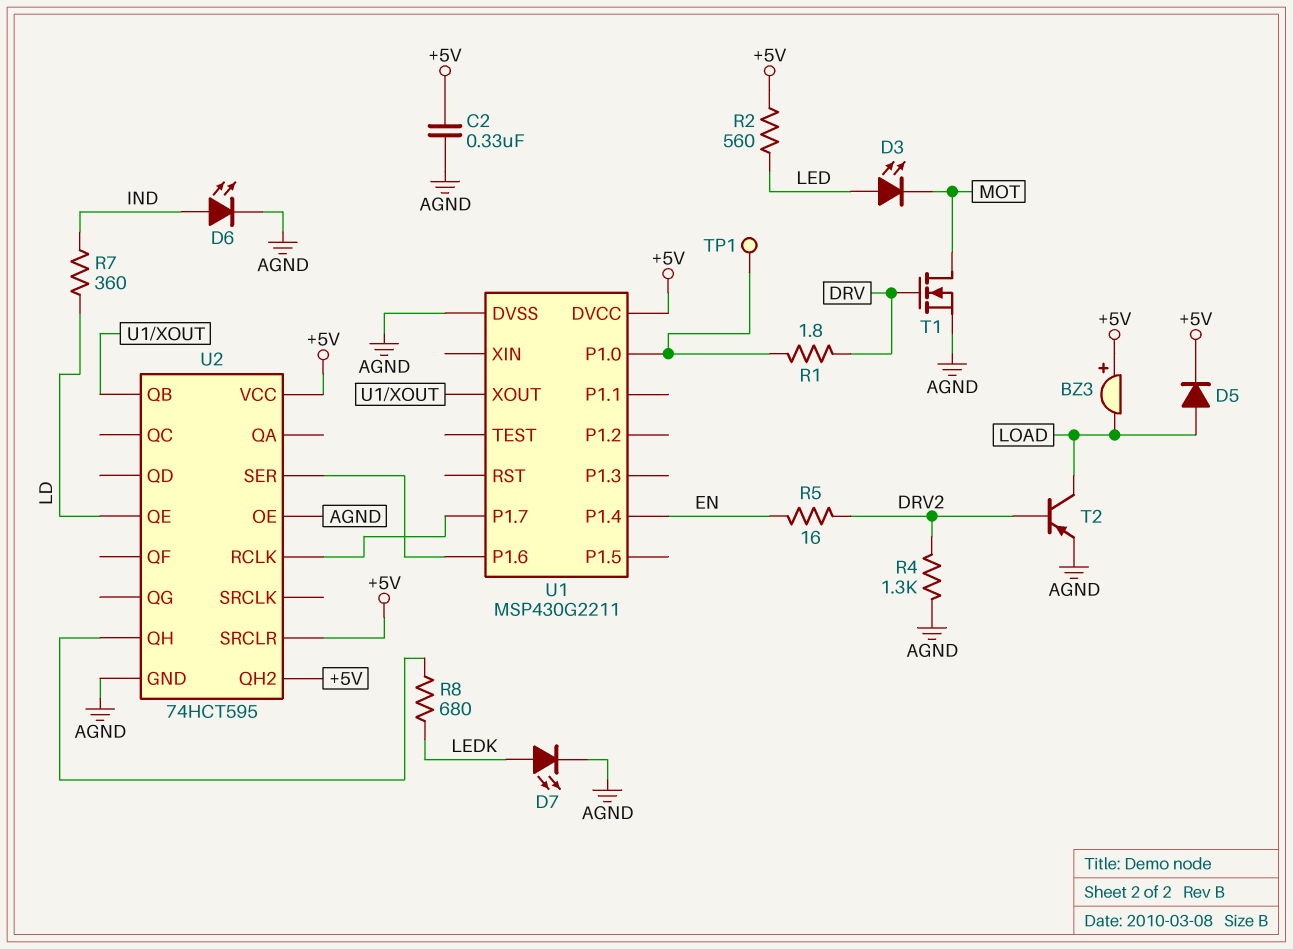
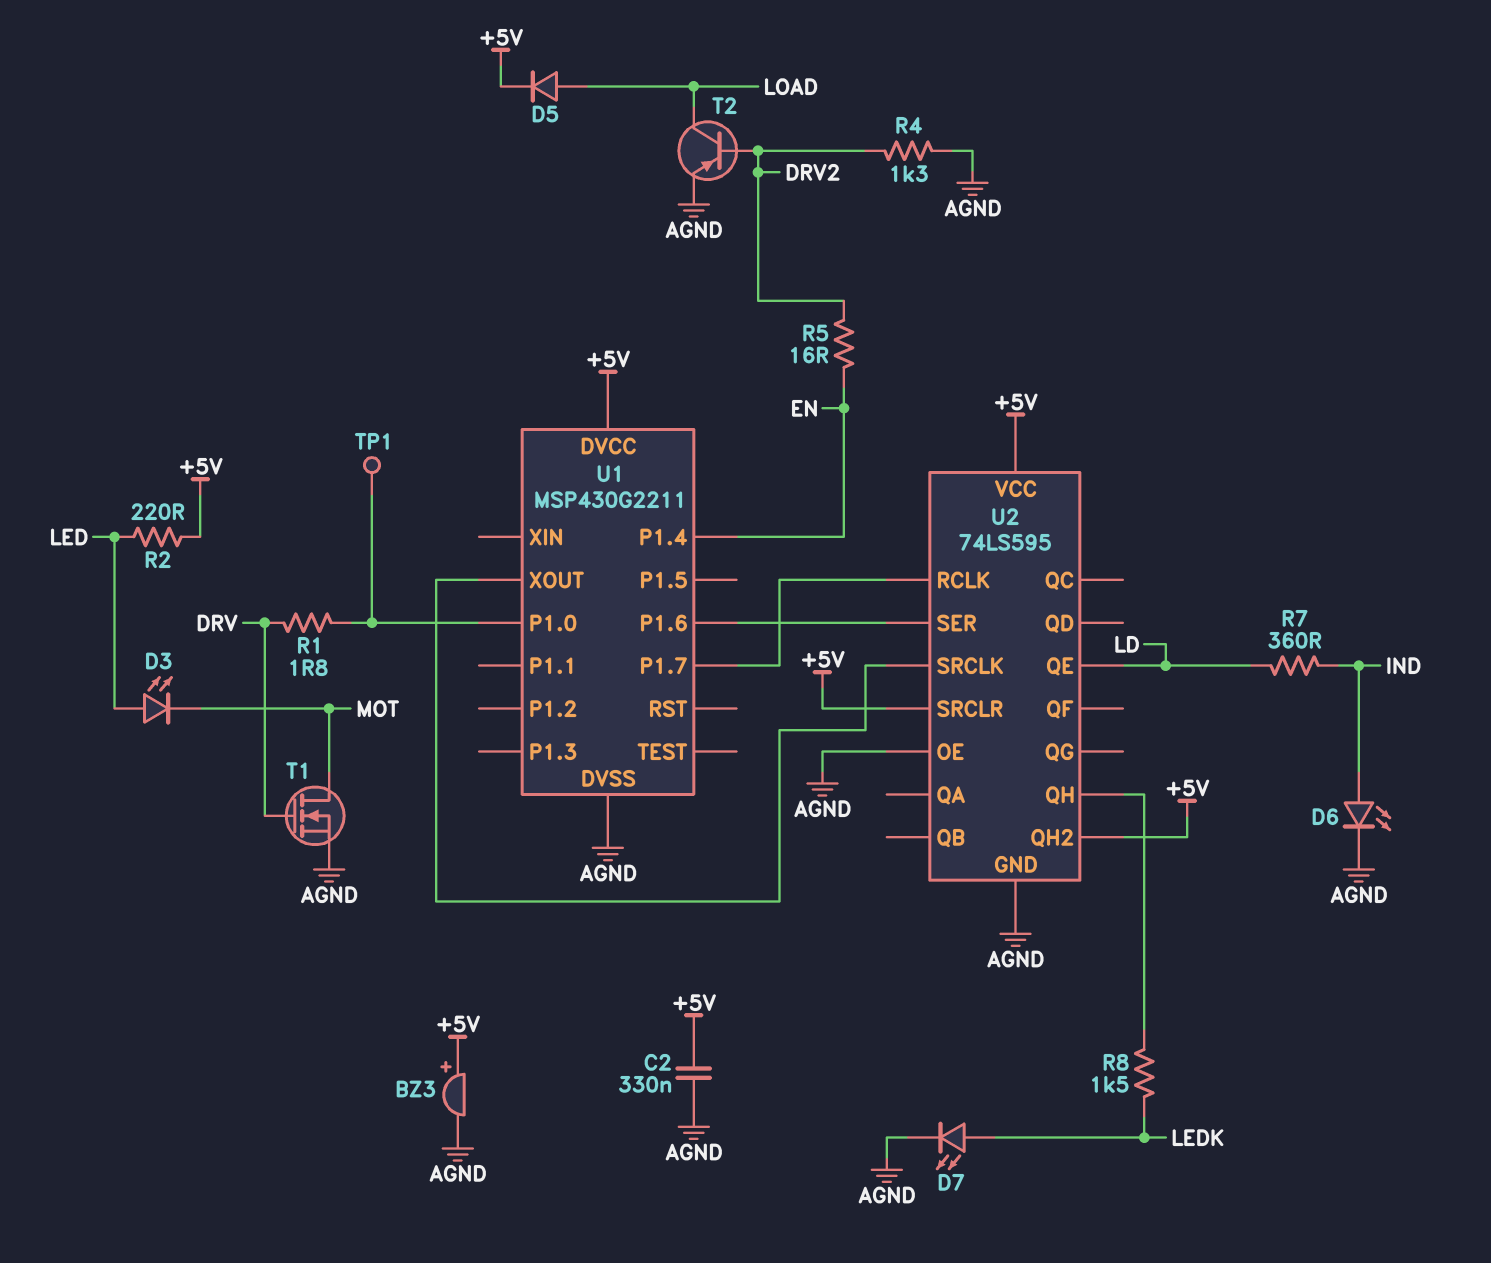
BZ3: buzzer (plus +5V, minus LOAD) -> buzzer (plus +5V, minus AGND)
R2: 560 (+5V, LED) -> 220 (+5V, LED)
R8: 680 (LEDK, U2/QH) -> 1.5k (LEDK, U2/QH)
U2: 74HCT595 -> 74LS595
U2 pin QB: U1/XOUT -> none
U2 pin SRCLK: none -> U1/XOUT

